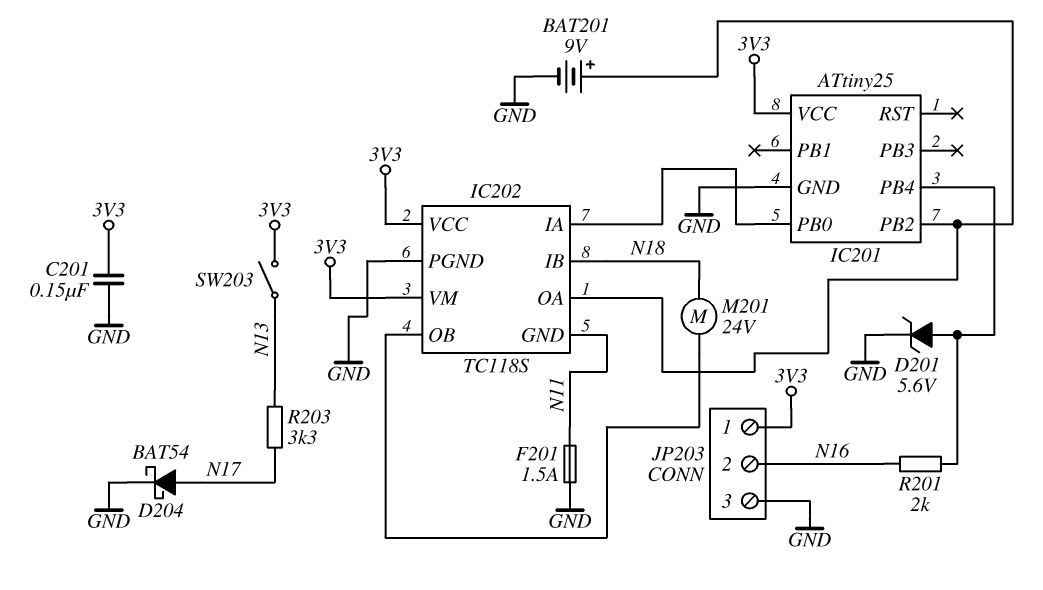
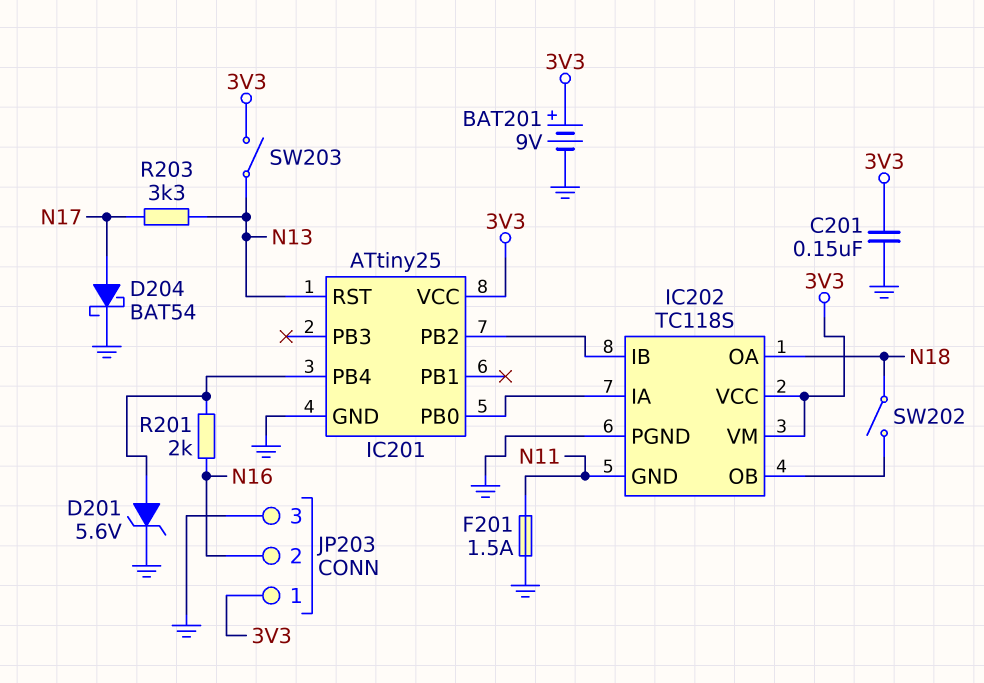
BAT201: 9V (plus IC201/PB2, minus GND) -> 9V (plus 3V3, minus GND)
IC201 pin RST: none -> N13
IC202 pin IB: N18 -> IC201/PB2
IC202 pin OA: IC201/PB2 -> N18
M201: motor 24V (IC202/OB, N18) -> none
SW202: none -> switch (IC202/OB, N18)

